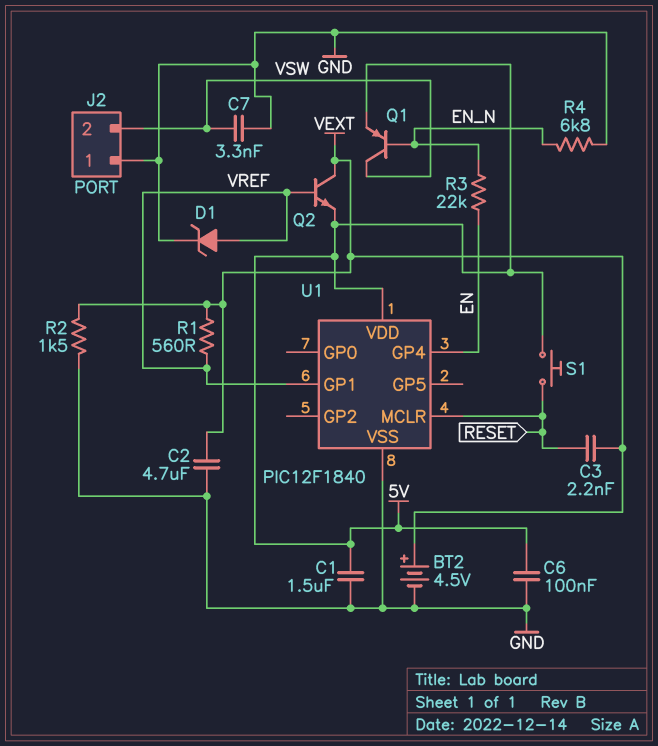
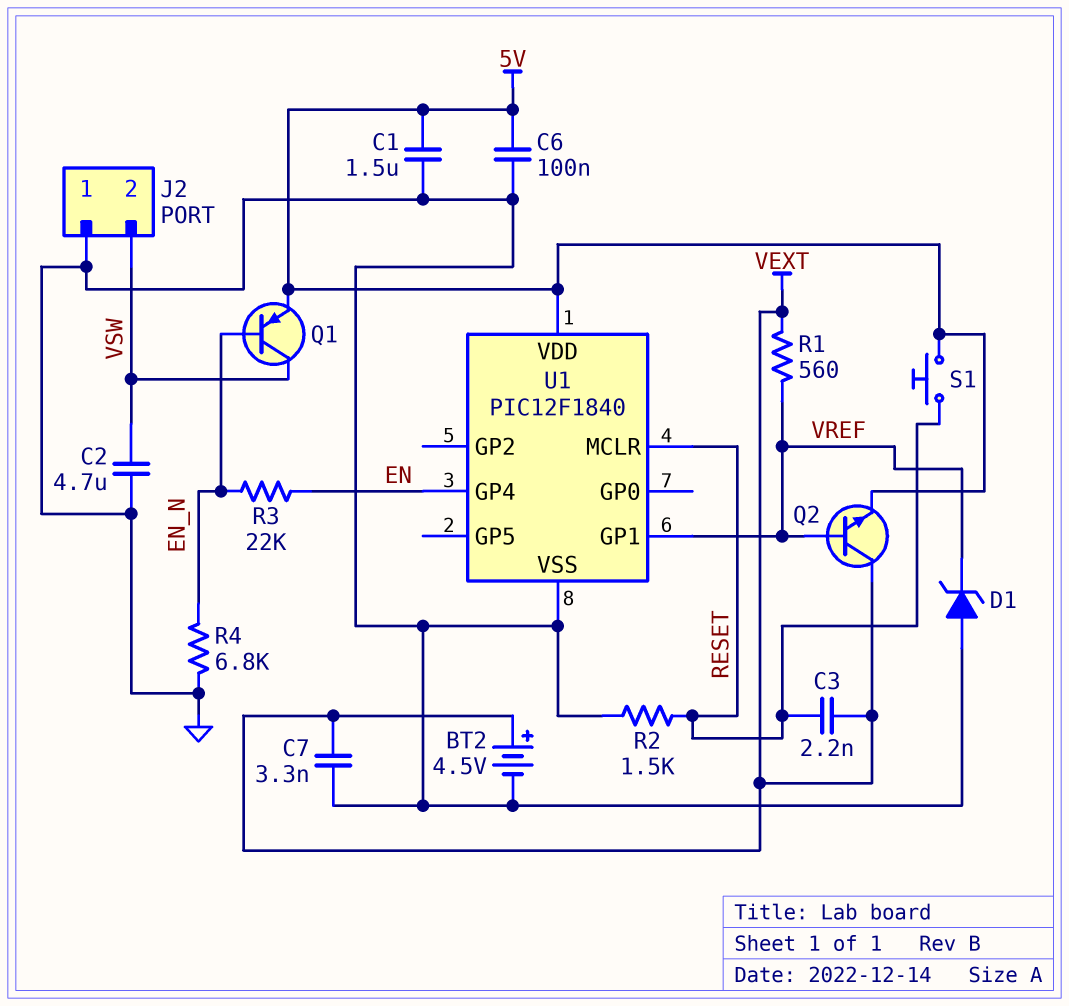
C2: 4.7uF (GND, VEXT) -> 4.7uF (GND, VSW)
C7: 3.3nF (GND, VSW) -> 3.3nF (GND, VEXT)
D1: zener (A VREF, K GND) -> zener (A GND, K VREF)
R2: 1.5k (GND, VEXT) -> 1.5k (GND, RESET)

